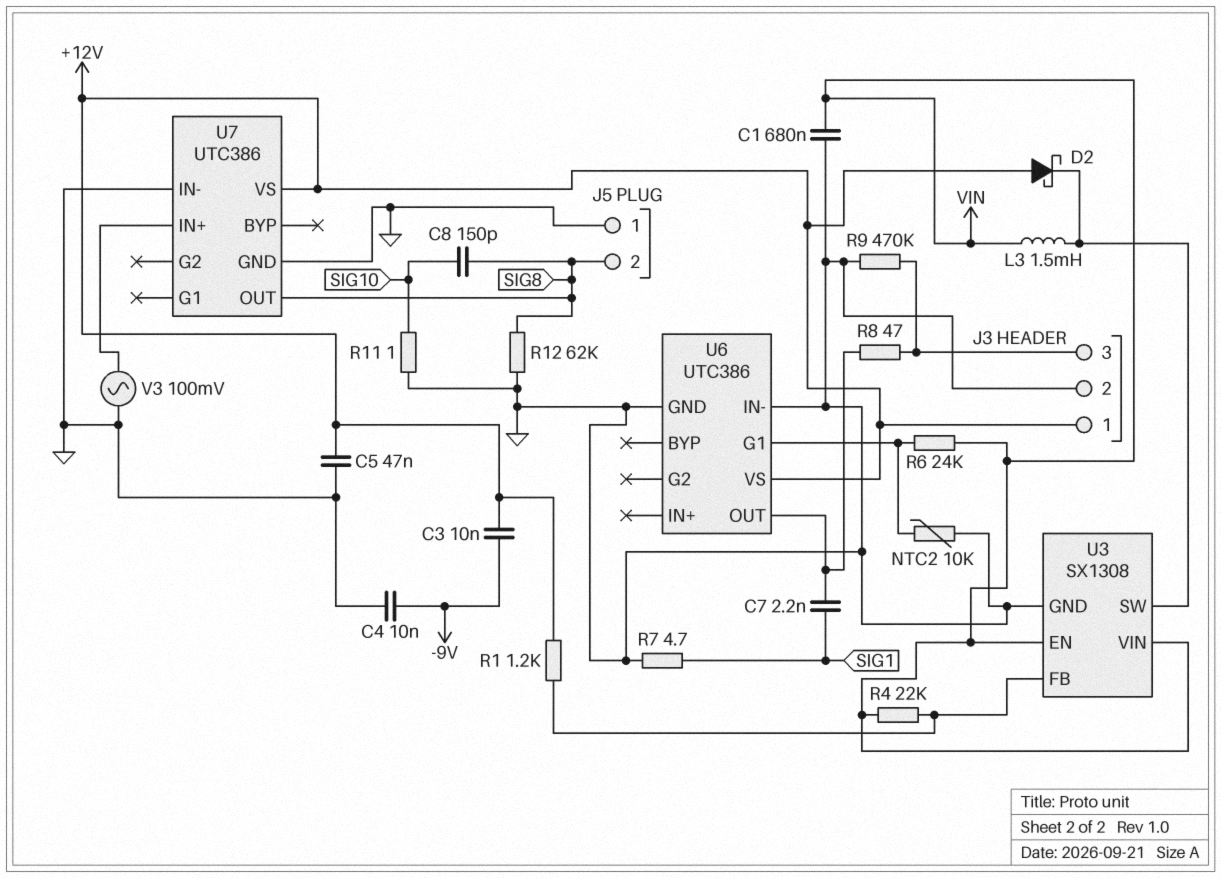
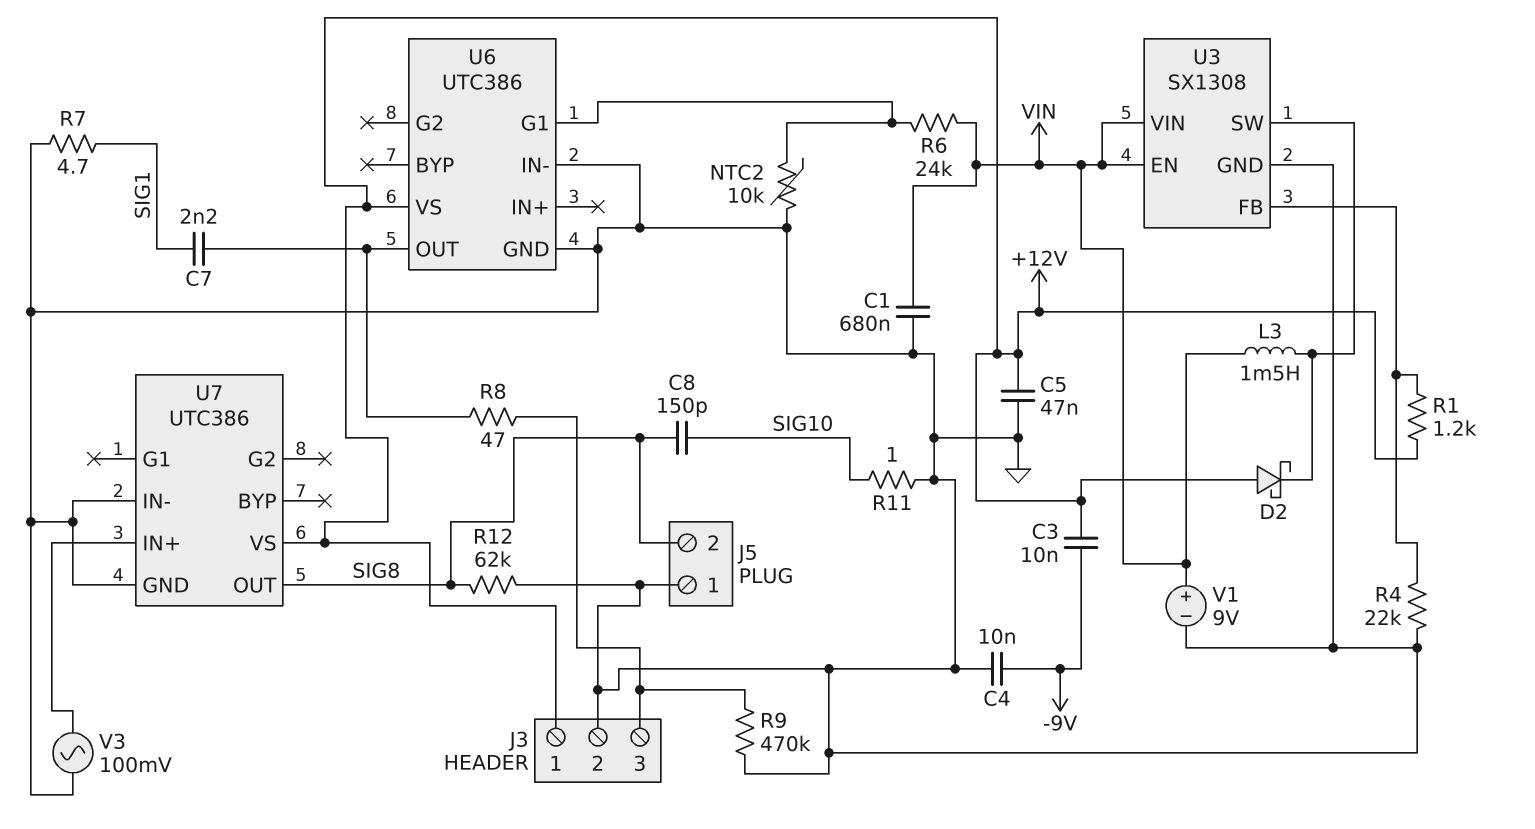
R4: 22k (U3/FB, VIN) -> 22k (GND, U3/FB)
V1: none -> 9V (plus VIN, minus GND)

